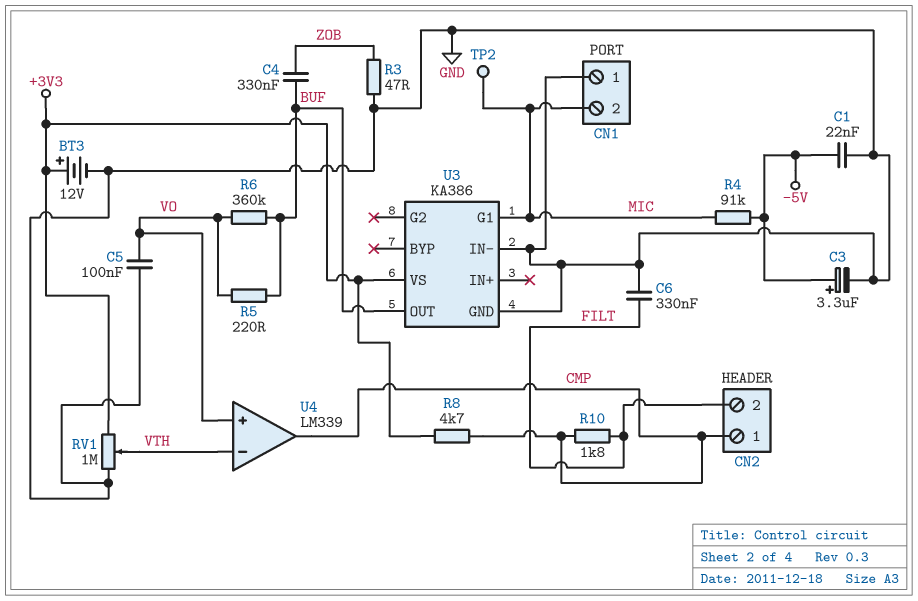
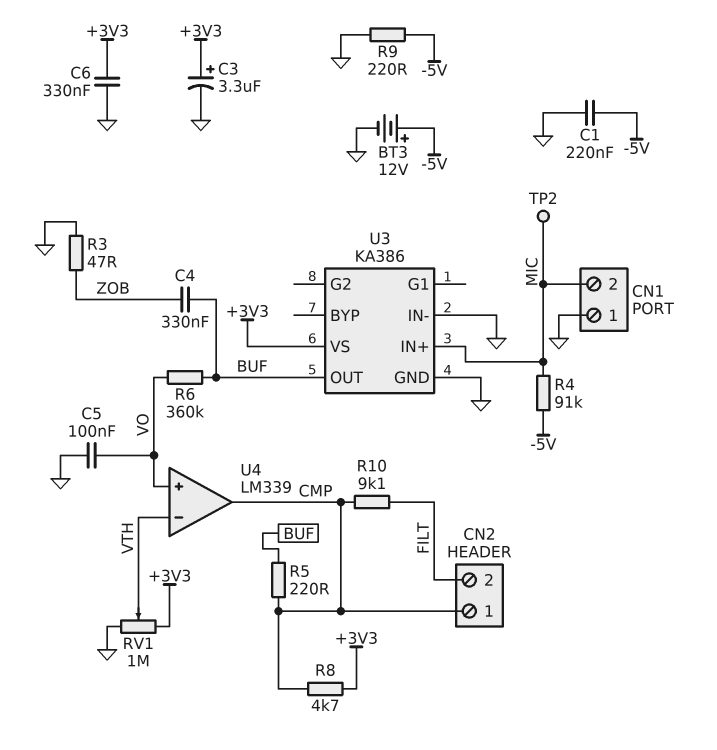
BT3: 12V (plus +3V3, minus GND) -> 12V (plus -5V, minus GND)
C1: 22nF (-5V, GND) -> 220nF (-5V, GND)
C3: 3.3uF (plus -5V, minus GND) -> 3.3uF (plus +3V3, minus GND)
C6: 330nF (FILT, GND) -> 330nF (+3V3, GND)
R5: 220 (BUF, VO) -> 220 (BUF, CMP)
R9: none -> 220 (-5V, GND)
R10: 1.8k (CMP, FILT) -> 9.1k (CMP, FILT)
U3 pin G1: MIC -> none
U3 pin IN+: none -> MIC

